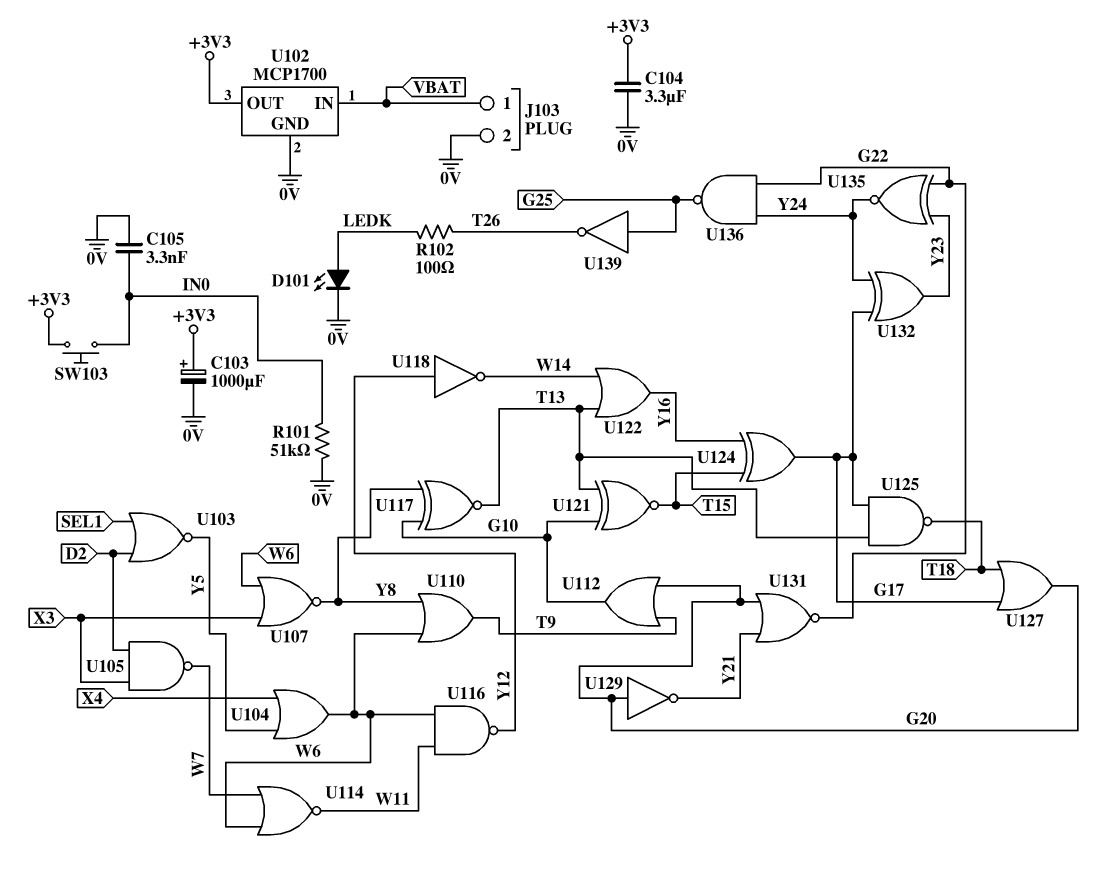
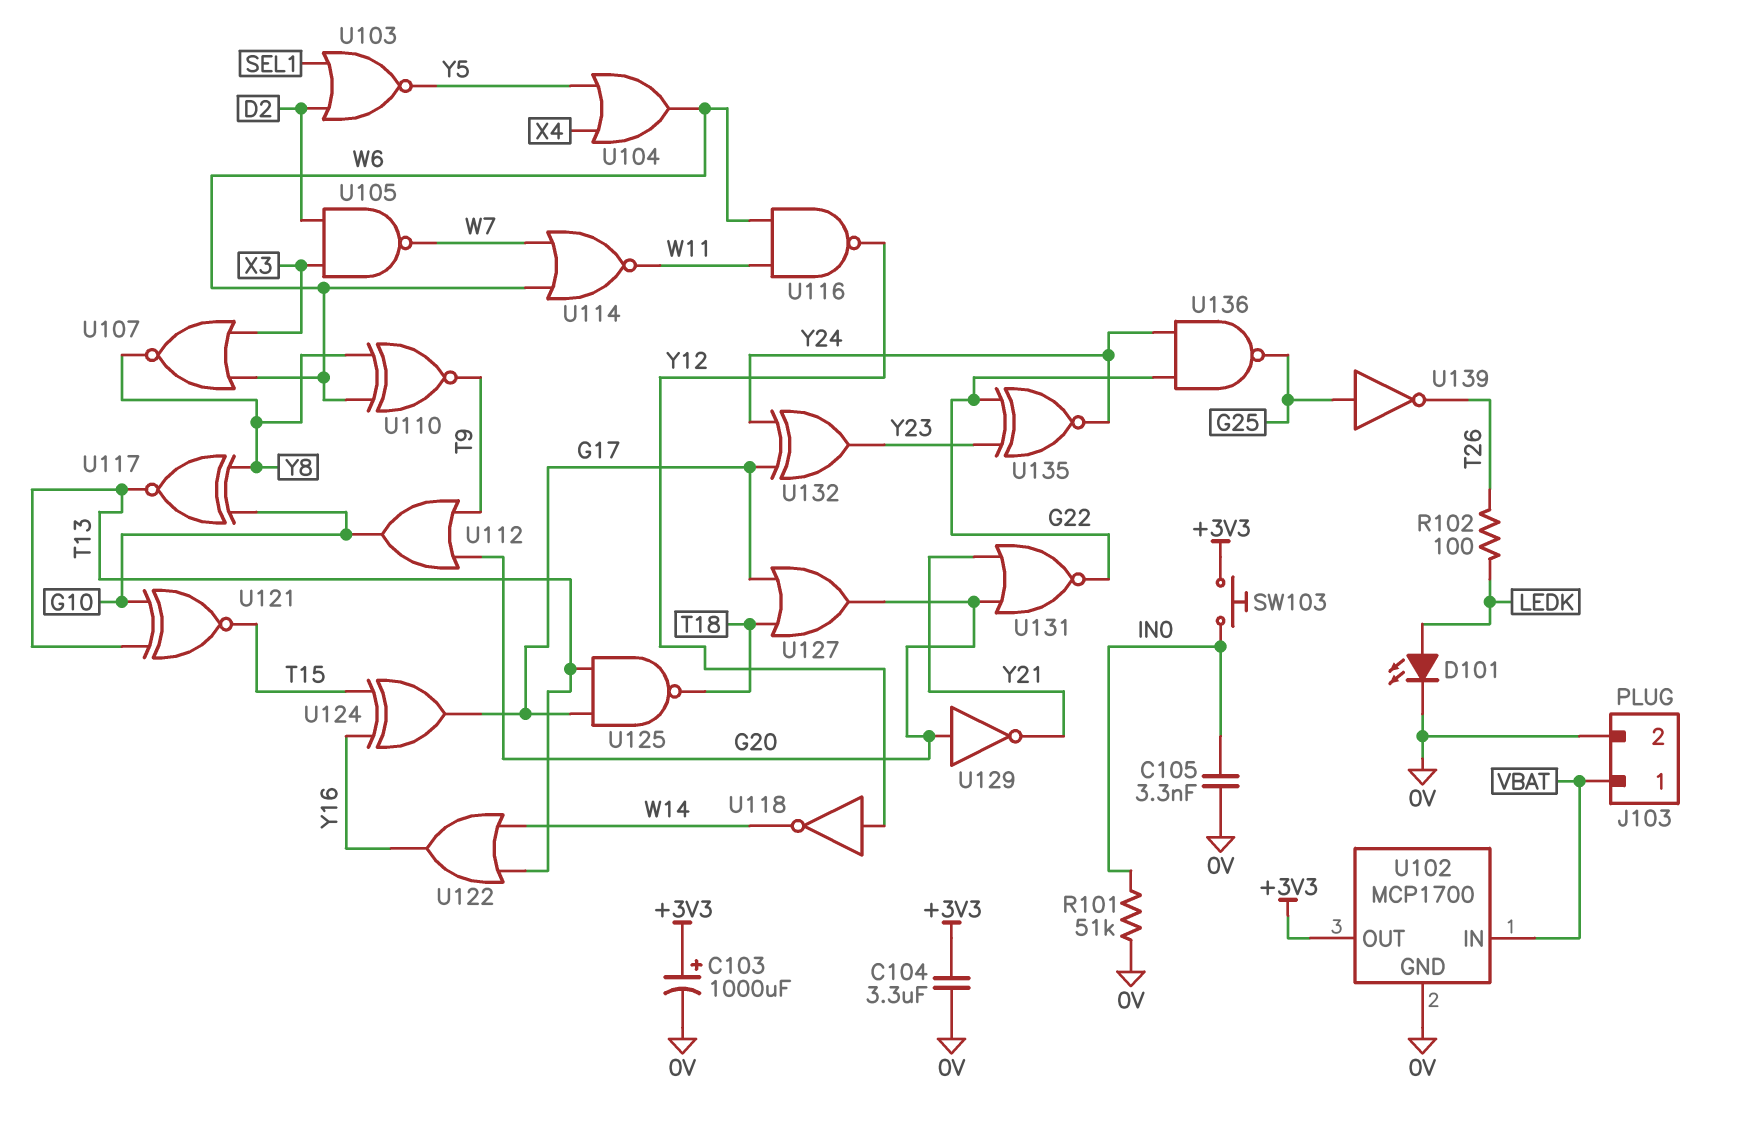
U110: OR (in W6, in Y8, out T9) -> XNOR (in W6, in Y8, out T9)

